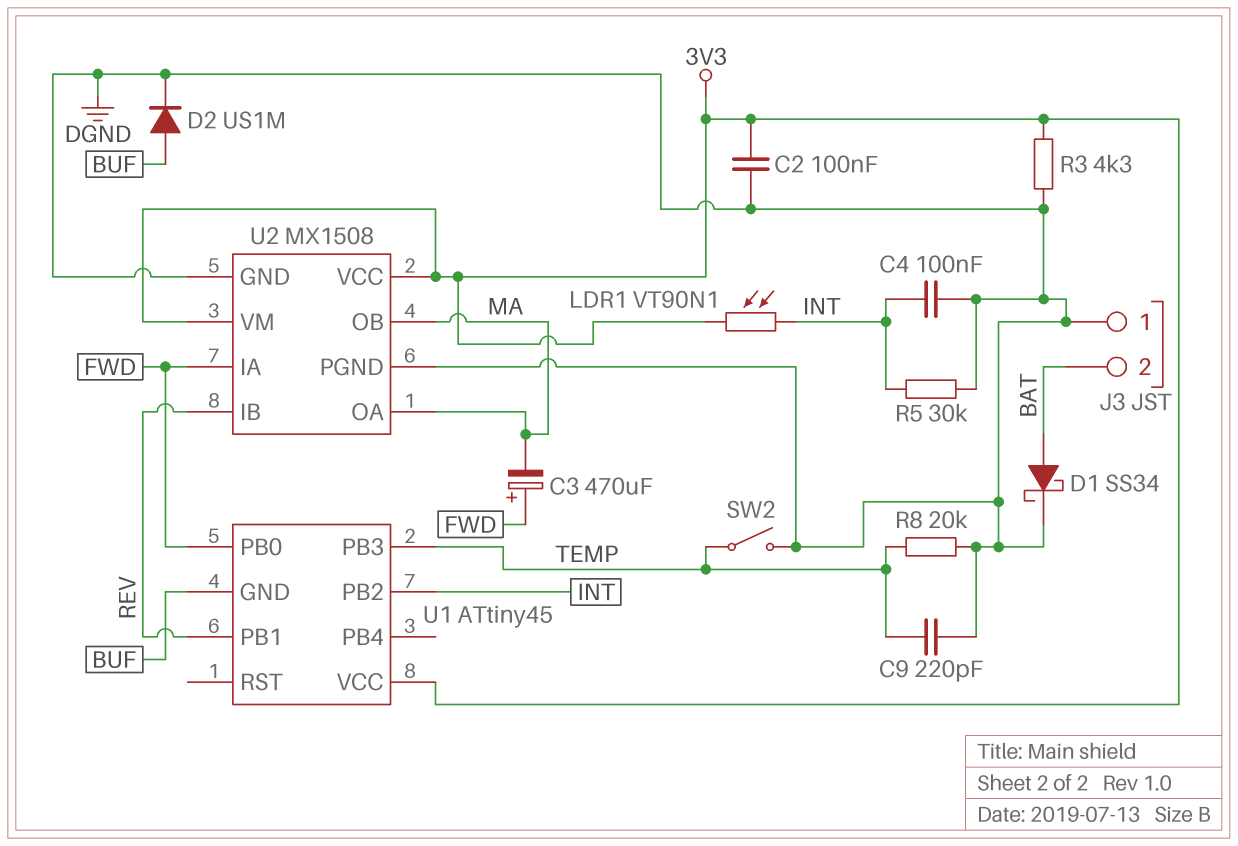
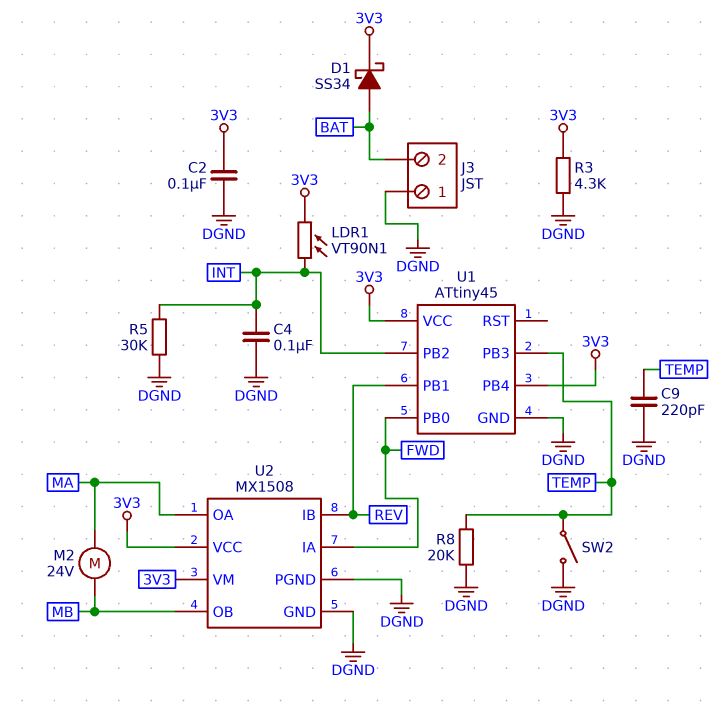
C3: 470uF (plus FWD, minus MA) -> none
D1: schottky SS34 (A BAT, K DGND) -> schottky SS34 (A BAT, K 3V3)
D2: diode US1M (A BUF, K DGND) -> none
M2: none -> motor 24V (MA, MB)
U1 pin GND: BUF -> DGND
U1 pin PB4: none -> 3V3
U2 pin OB: MA -> MB

